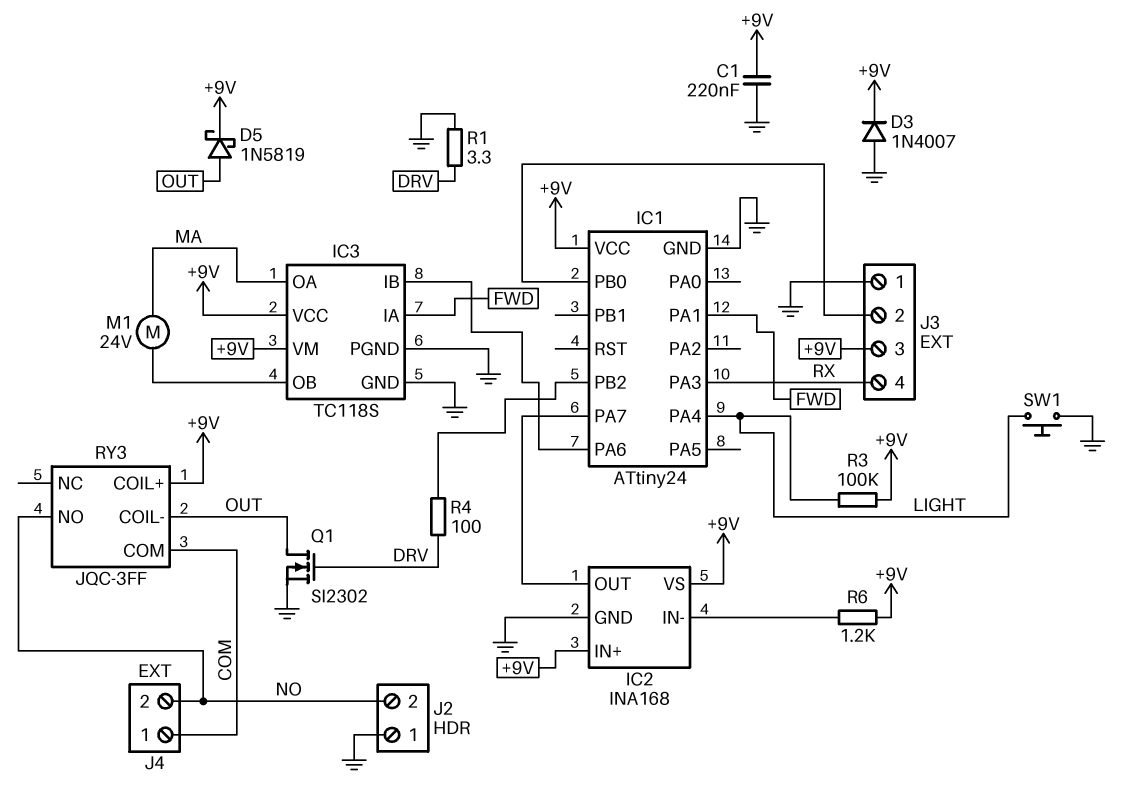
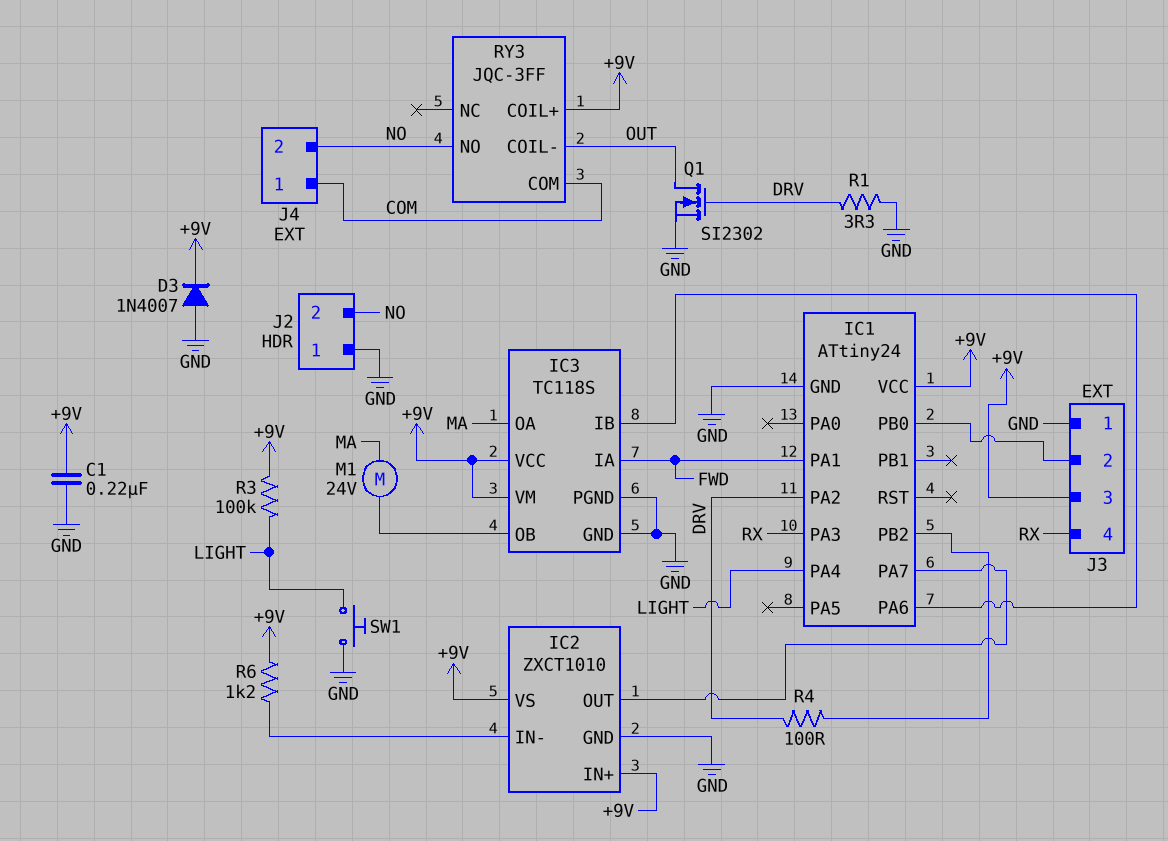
D5: schottky 1N5819 (A OUT, K +9V) -> none
IC1 pin PA2: none -> DRV
IC2: INA168 -> ZXCT1010

